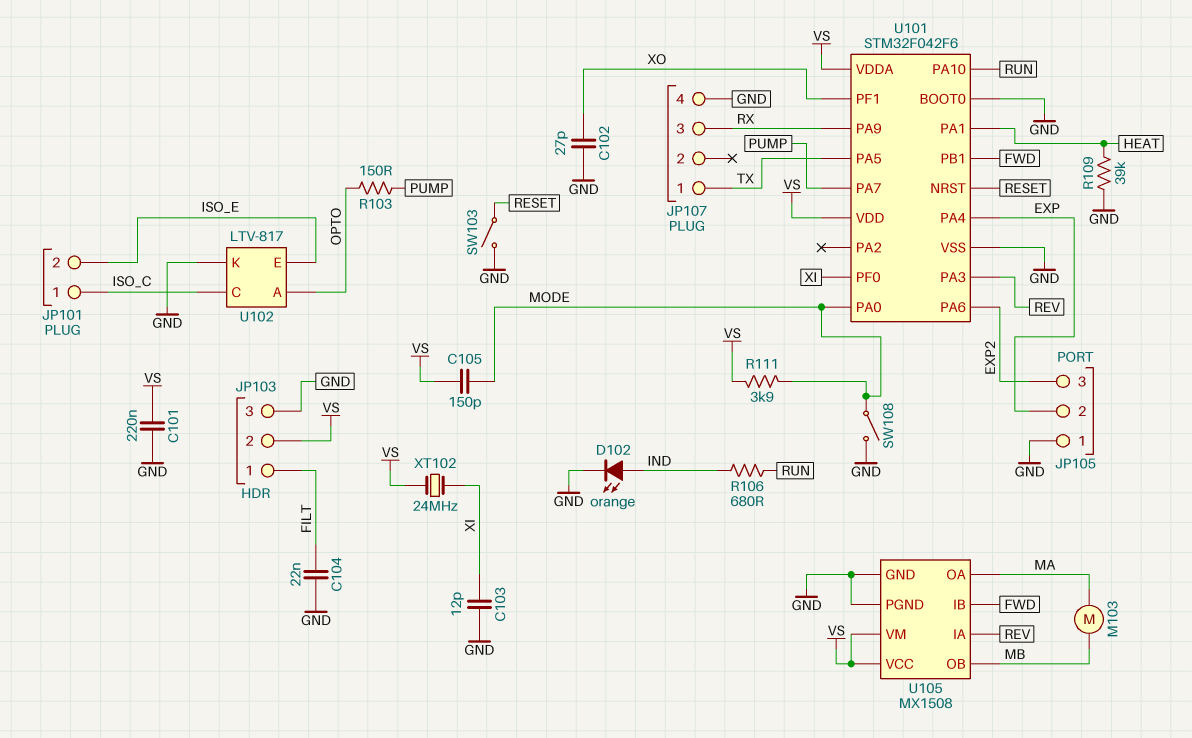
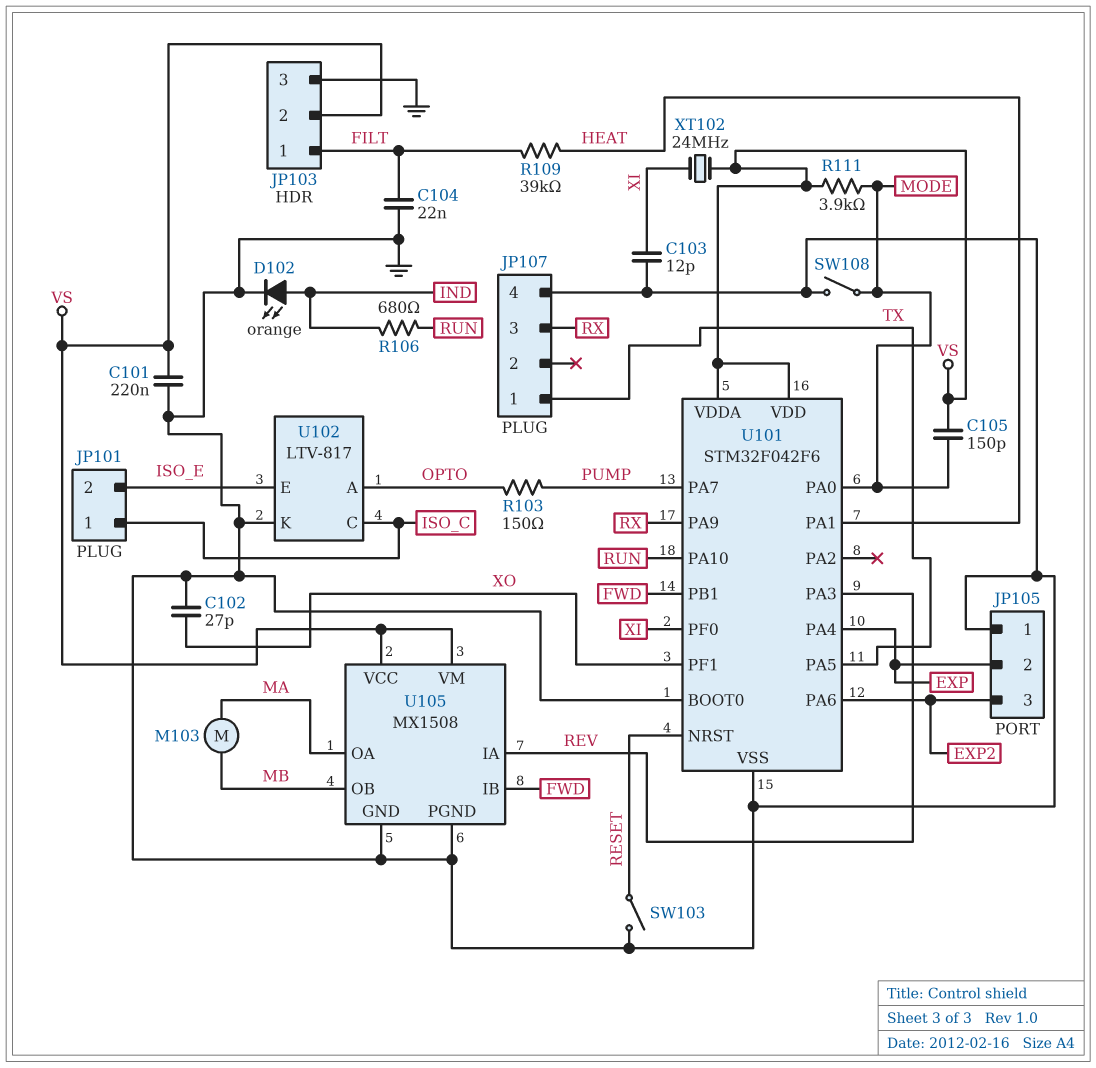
R109: 39k (GND, HEAT) -> 39k (FILT, HEAT)

